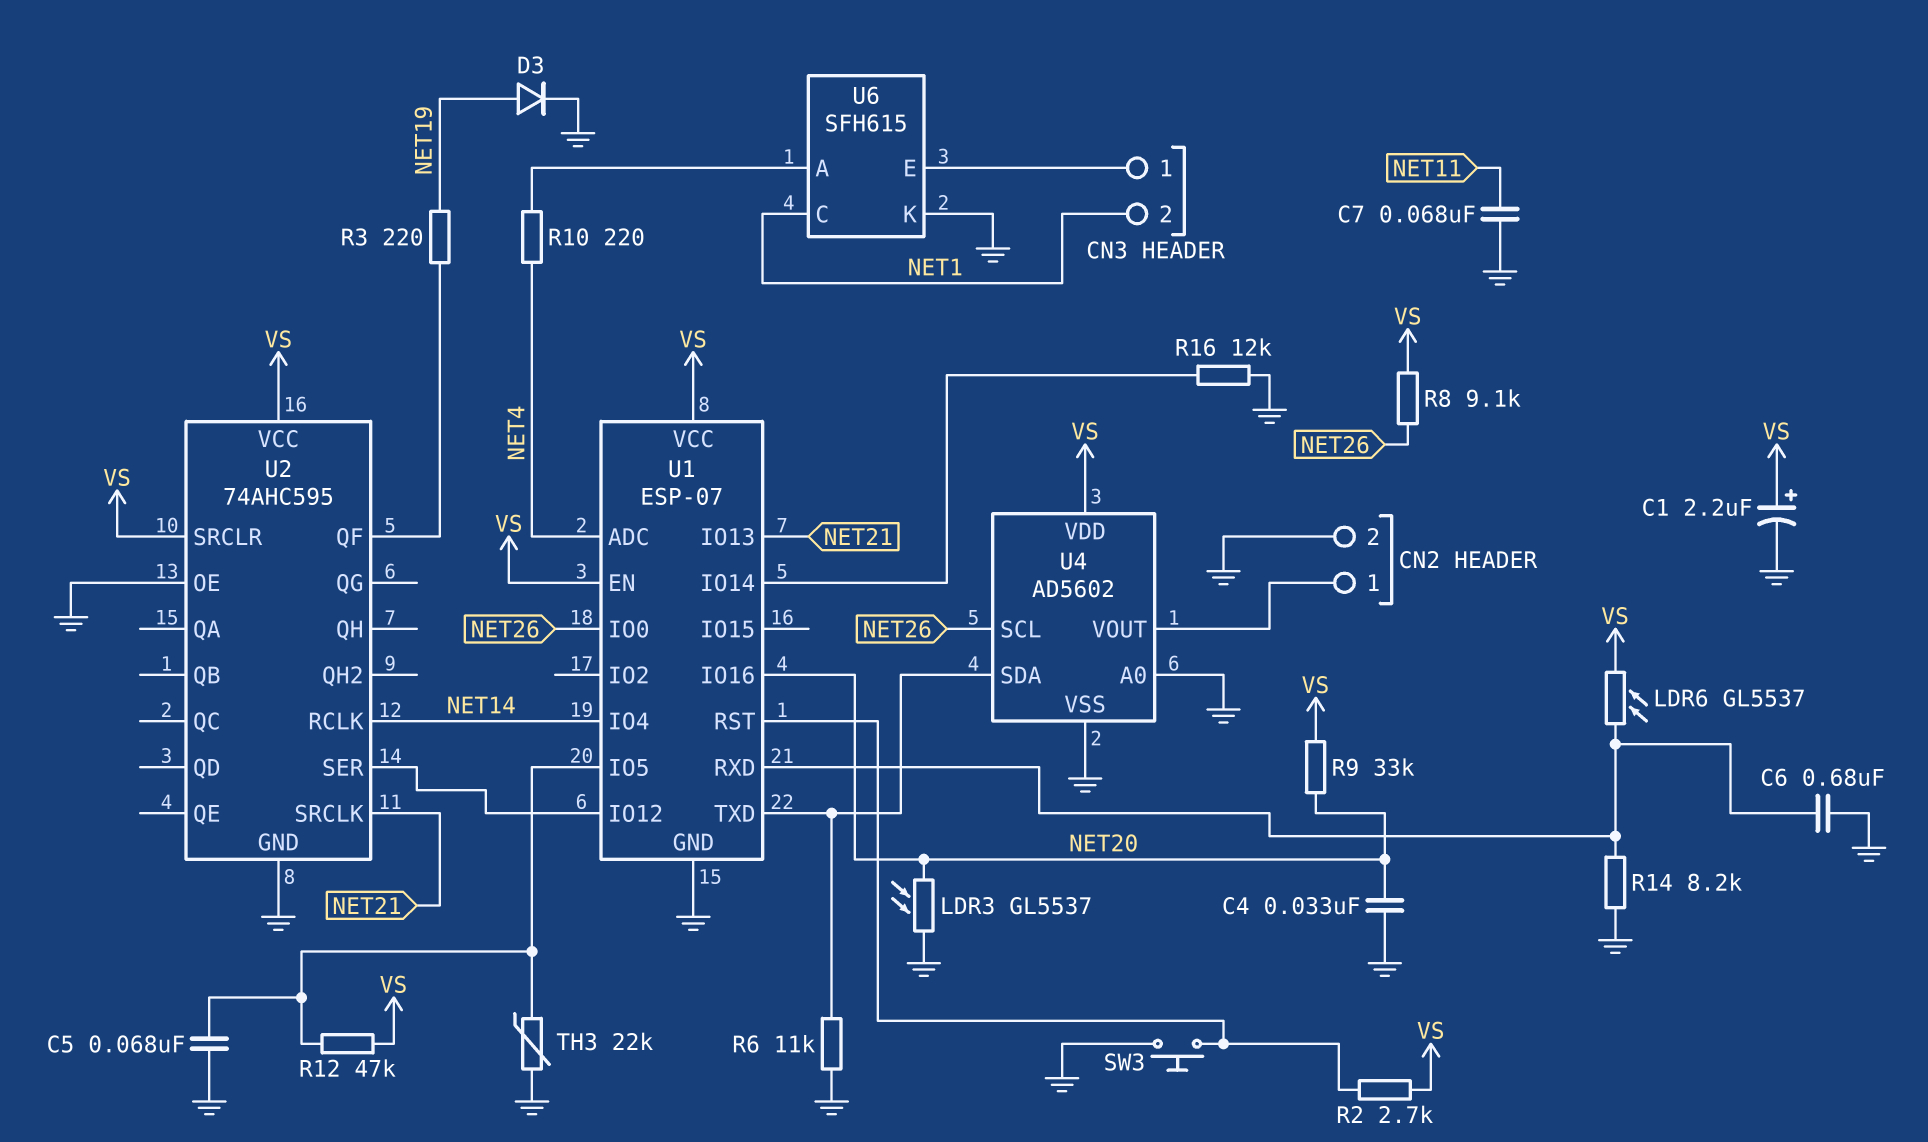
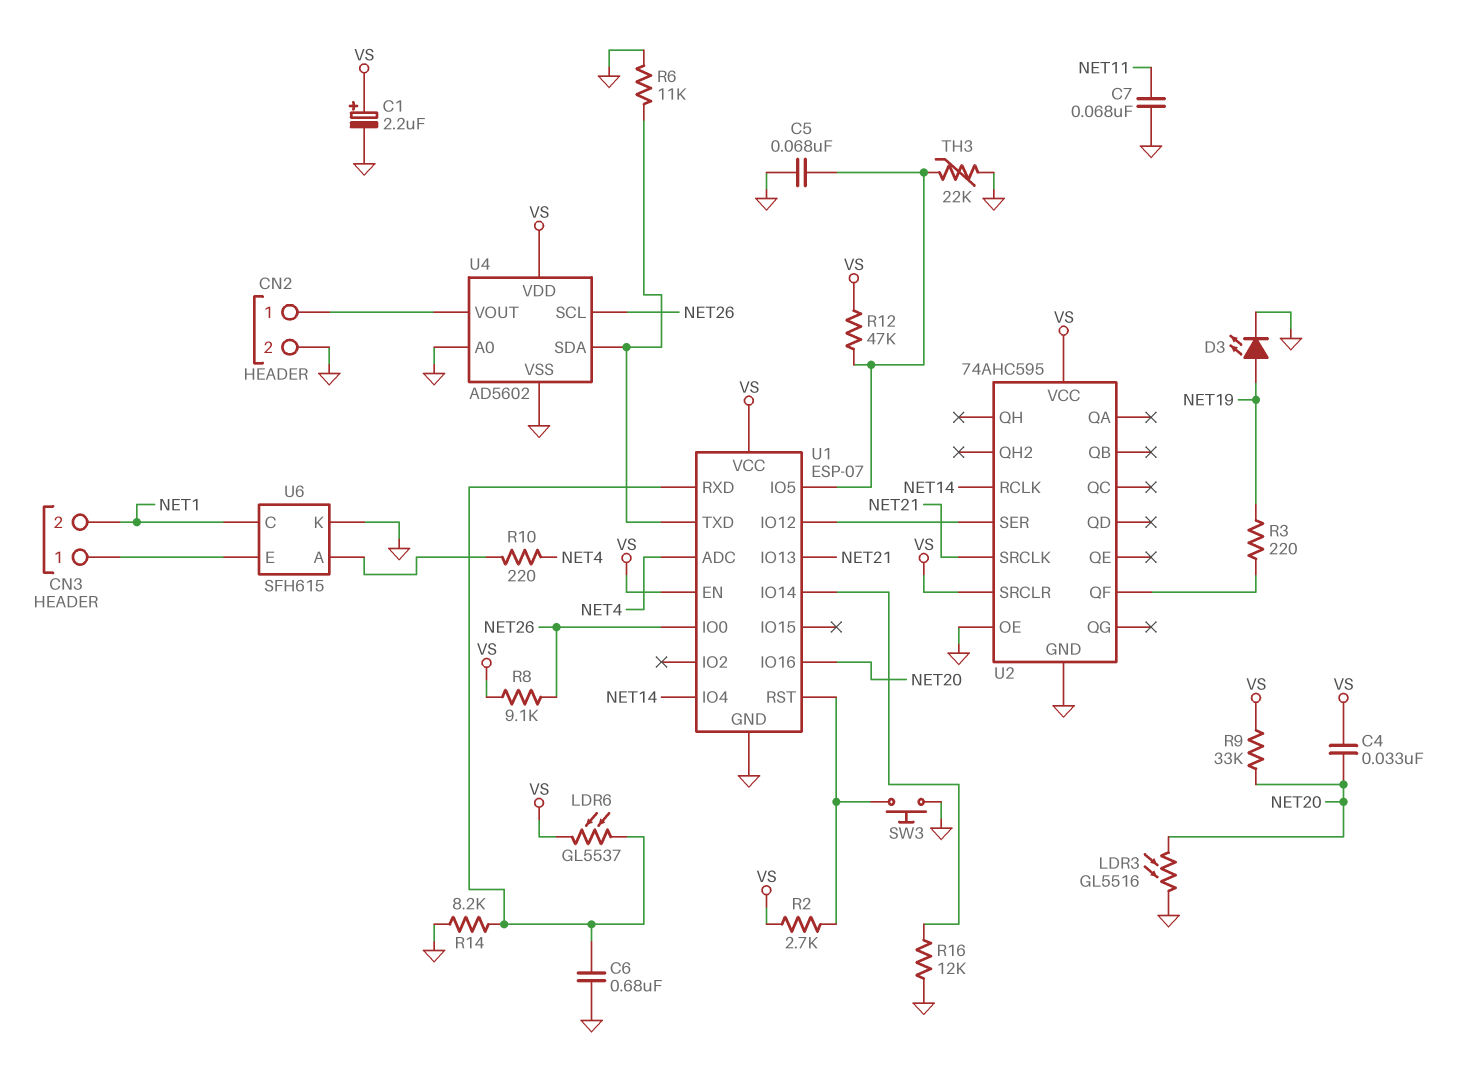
C4: 33nF (GND, NET20) -> 33nF (NET20, VS)
D3: diode (A NET19, K GND) -> LED (A NET19, K GND)
LDR3: GL5537 (GND, NET20) -> GL5516 (GND, NET20)

